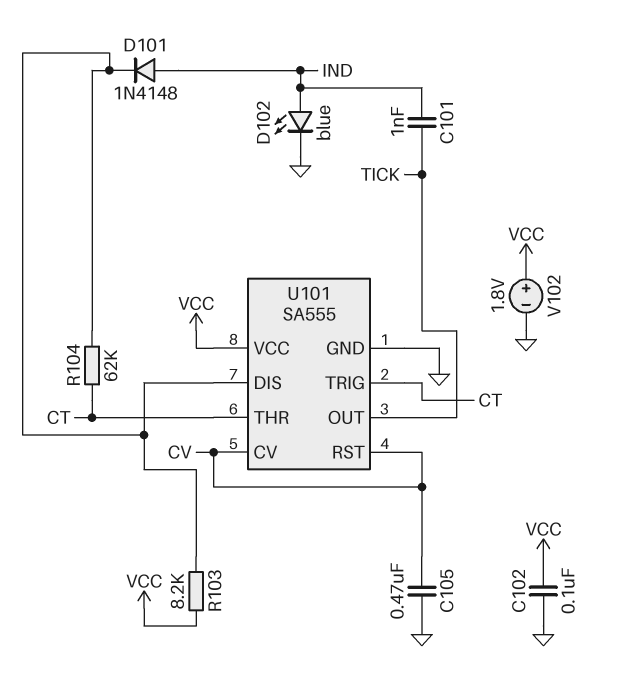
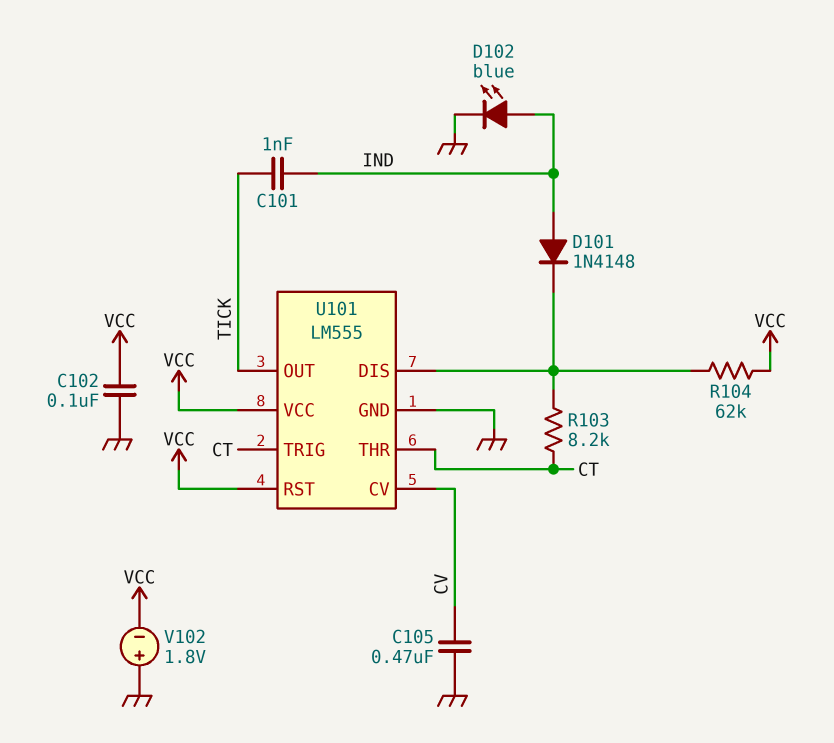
R103: 8.2k (U101/DIS, VCC) -> 8.2k (CT, U101/DIS)
R104: 62k (CT, U101/DIS) -> 62k (U101/DIS, VCC)
U101: SA555 -> LM555
U101 pin RST: CV -> VCC
V102: 1.8V (plus VCC, minus GND) -> 1.8V (plus GND, minus VCC)

